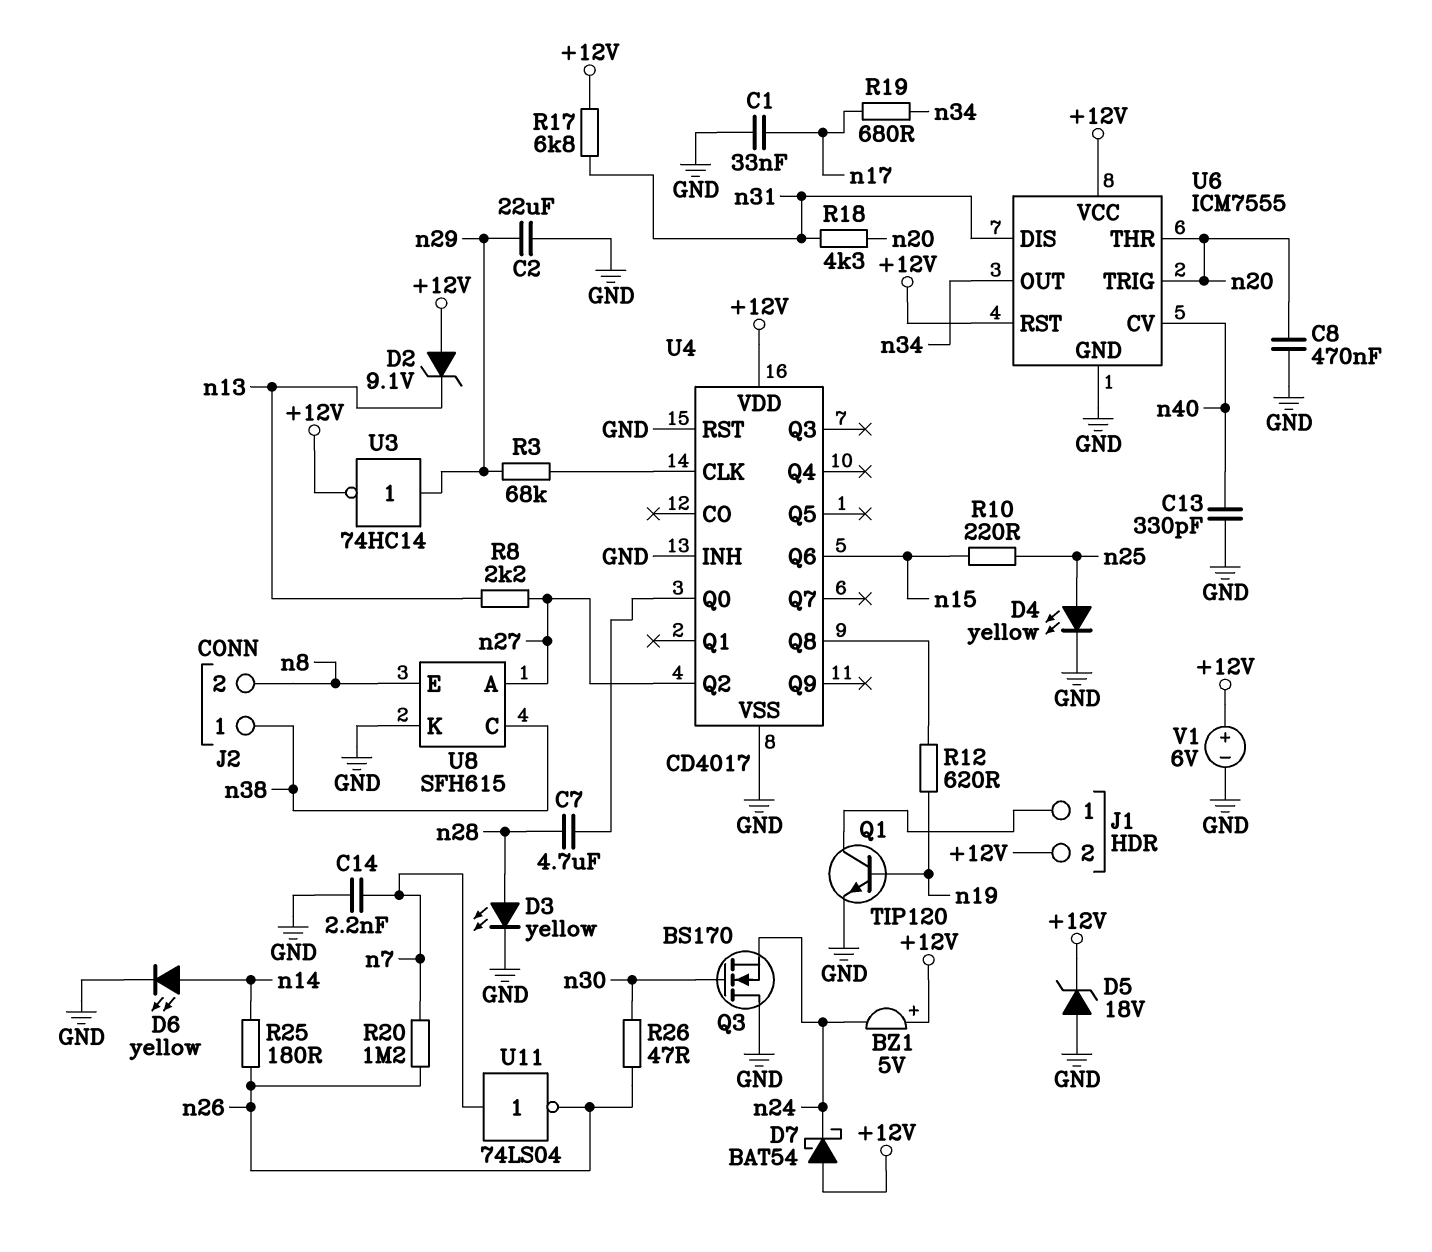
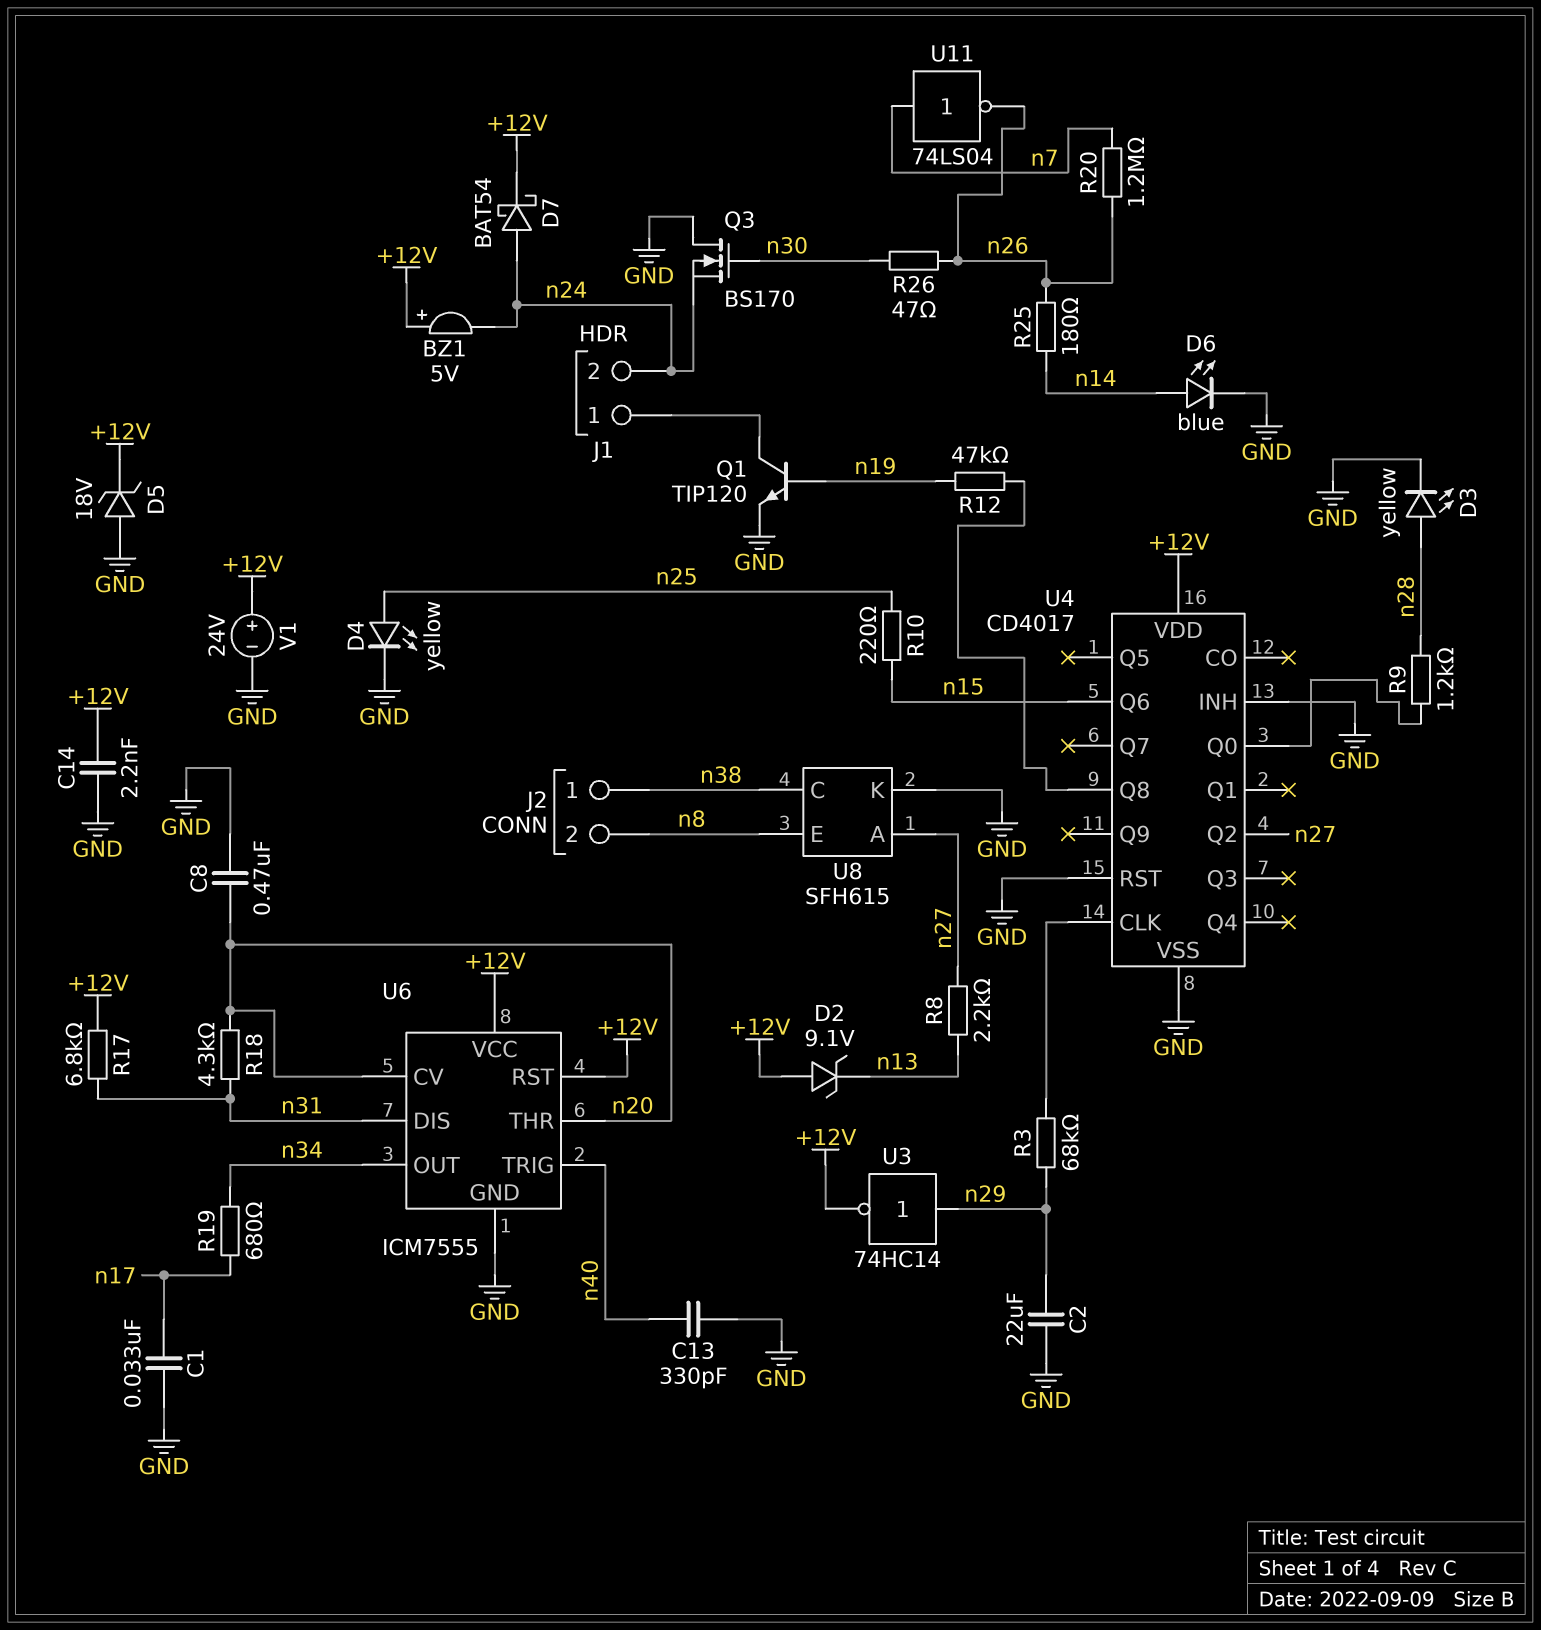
C7: 4.7uF (U4/Q0, n28) -> none
C14: 2.2nF (GND, n7) -> 2.2nF (+12V, GND)
D6: LED yellow (A n14, K GND) -> LED blue (A n14, K GND)
D7: schottky BAT54 (A +12V, K n24) -> schottky BAT54 (A n24, K +12V)
J1 pin 2: +12V -> n24
R9: none -> 1.2k (U4/Q0, n28)
R12: 620 (U4/Q8, n19) -> 47k (U4/Q8, n19)
U6 pin CV: n40 -> n20
U6 pin TRIG: n20 -> n40
V1: 6V (plus +12V, minus GND) -> 24V (plus +12V, minus GND)

